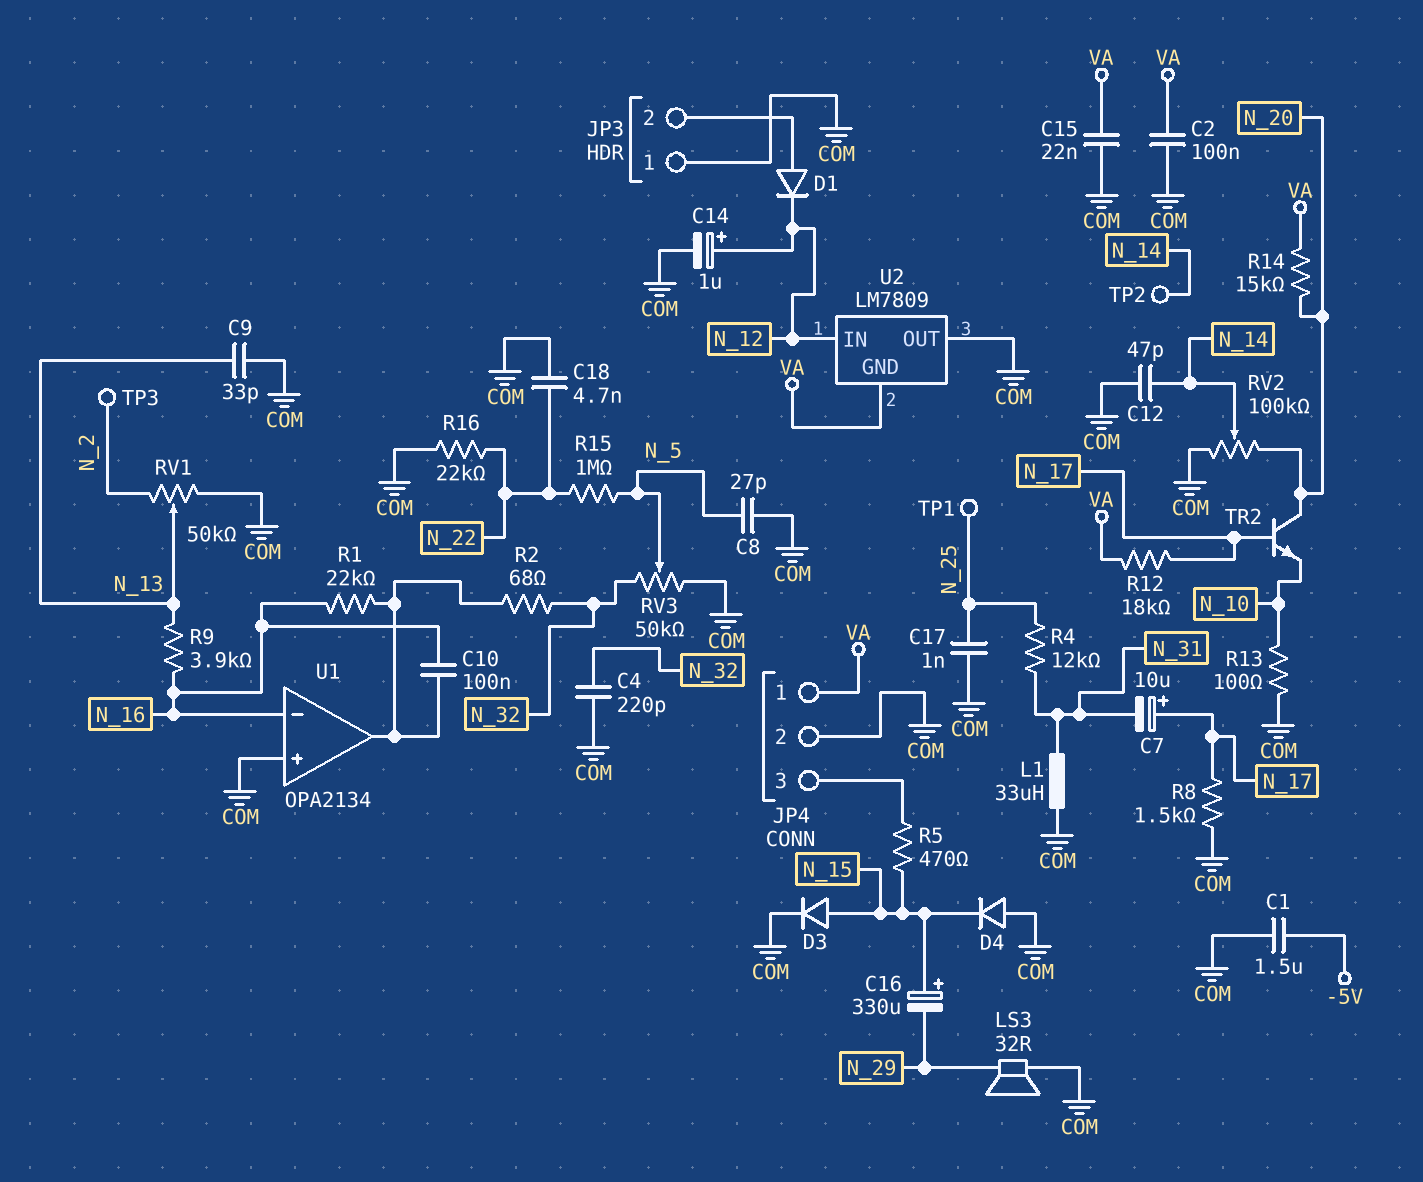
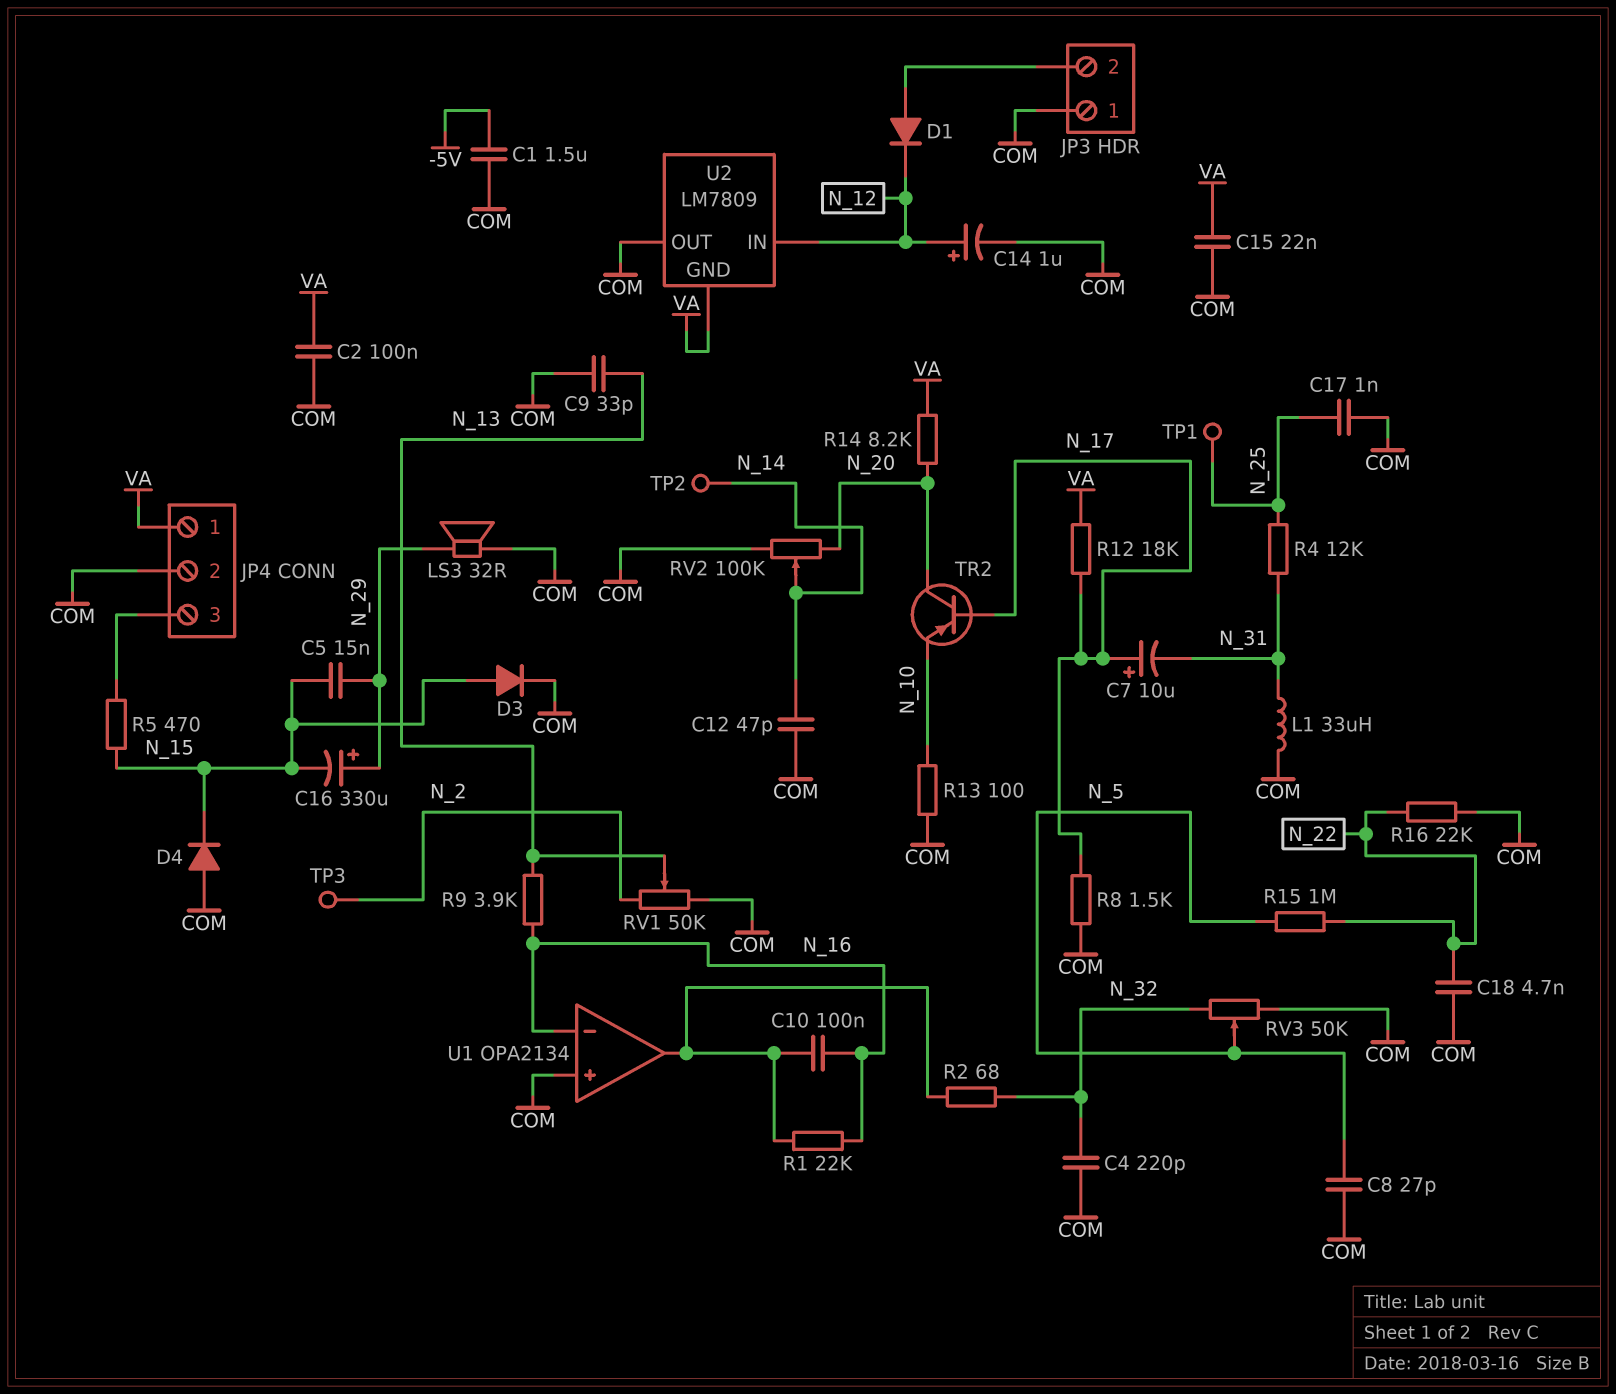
C5: none -> 15nF (N_15, N_29)
C16: 330uF (plus N_15, minus N_29) -> 330uF (plus N_29, minus N_15)
R14: 15k (N_20, VA) -> 8.2k (N_20, VA)
TR2: NPN (B N_17, C N_20, E N_10) -> PNP (B N_17, C N_20, E N_10)

